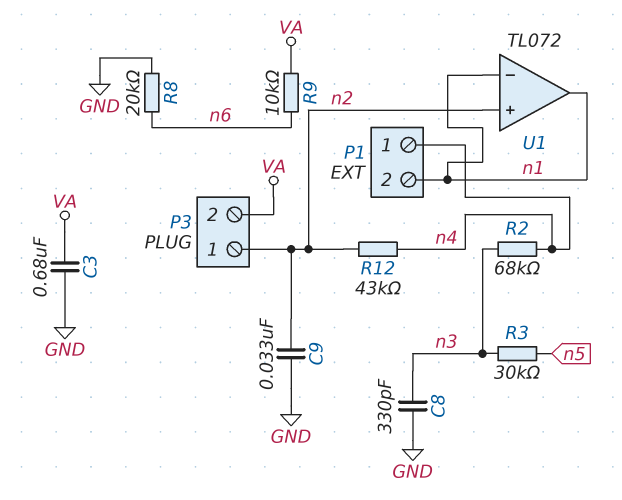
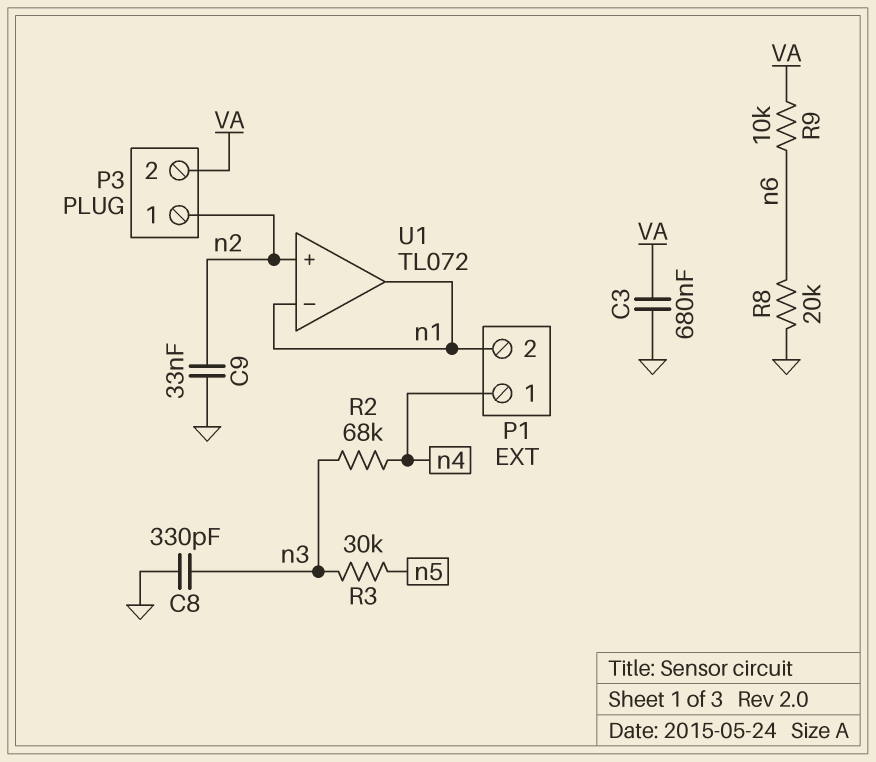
R12: 43k (n2, n4) -> none

